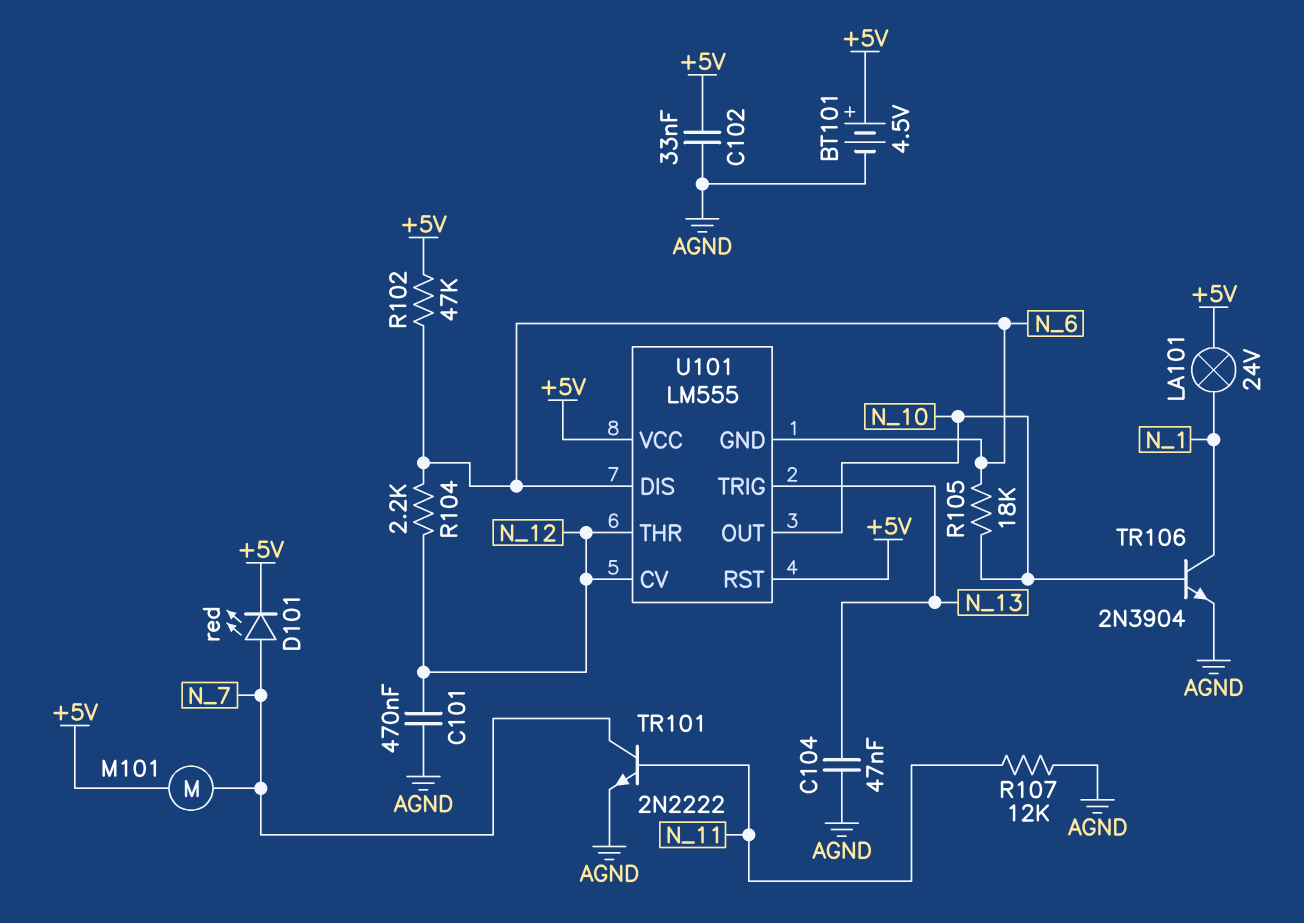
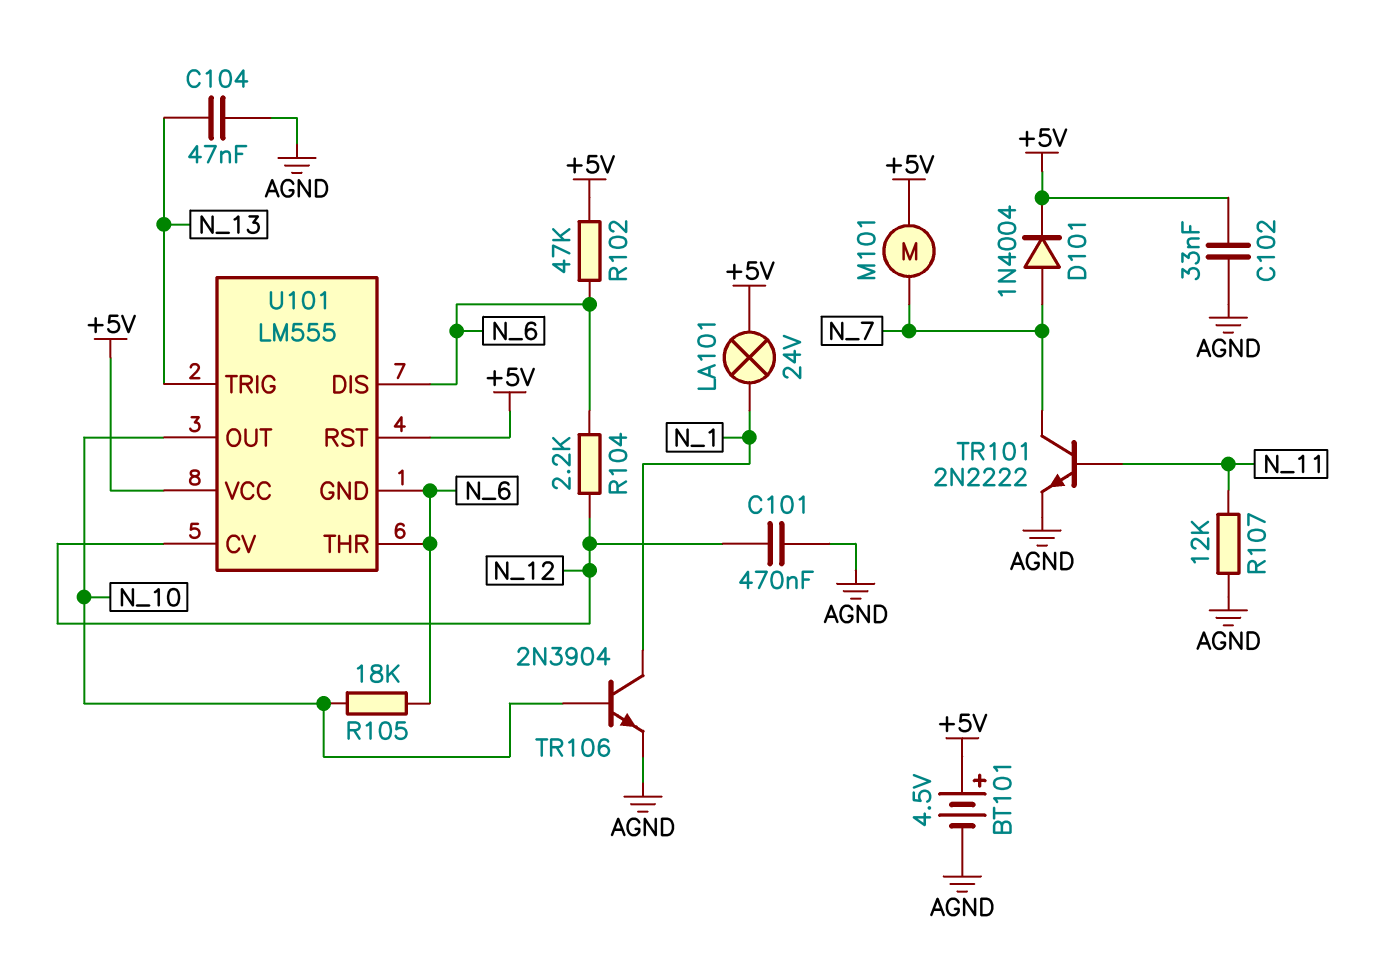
D101: LED red (A N_7, K +5V) -> diode 1N4004 (A N_7, K +5V)
U101 pin THR: N_12 -> N_6

